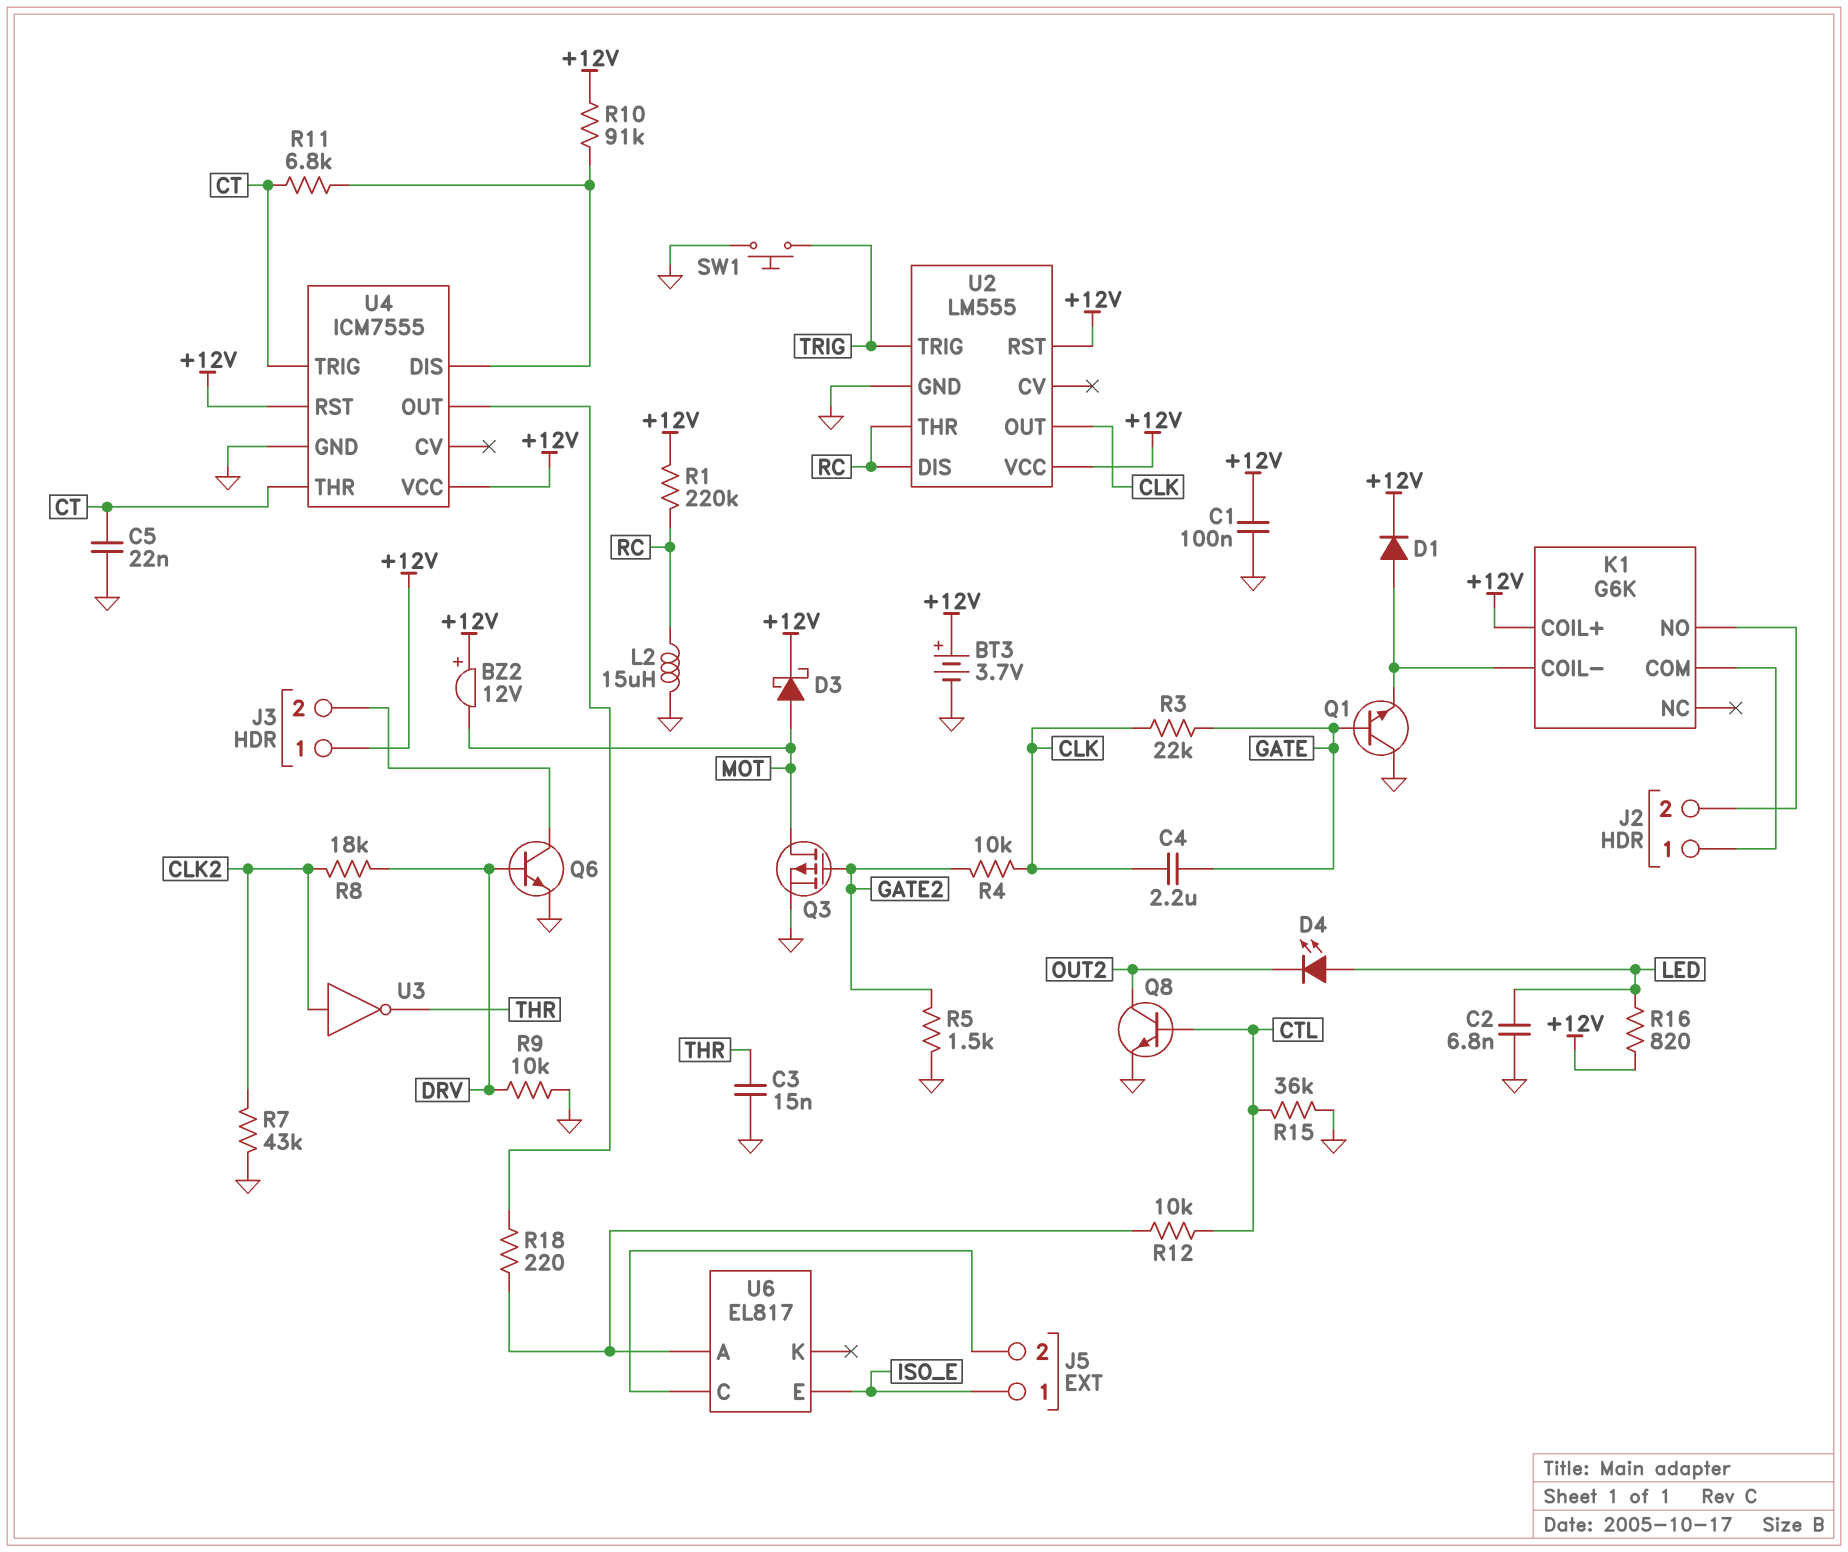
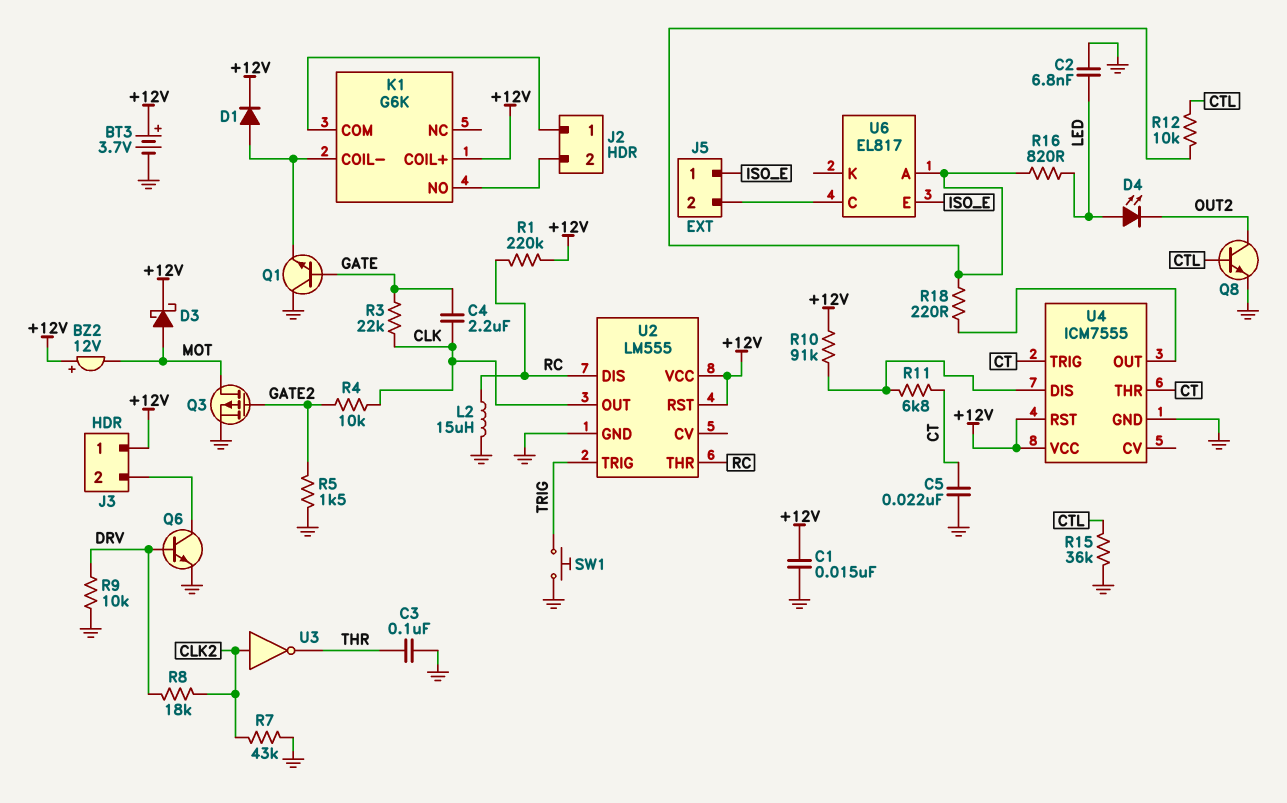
C1: 100nF (+12V, GND) -> 15nF (+12V, GND)
C3: 15nF (GND, THR) -> 100nF (GND, THR)
R16: 820 (+12V, LED) -> 820 (LED, U6/A)

